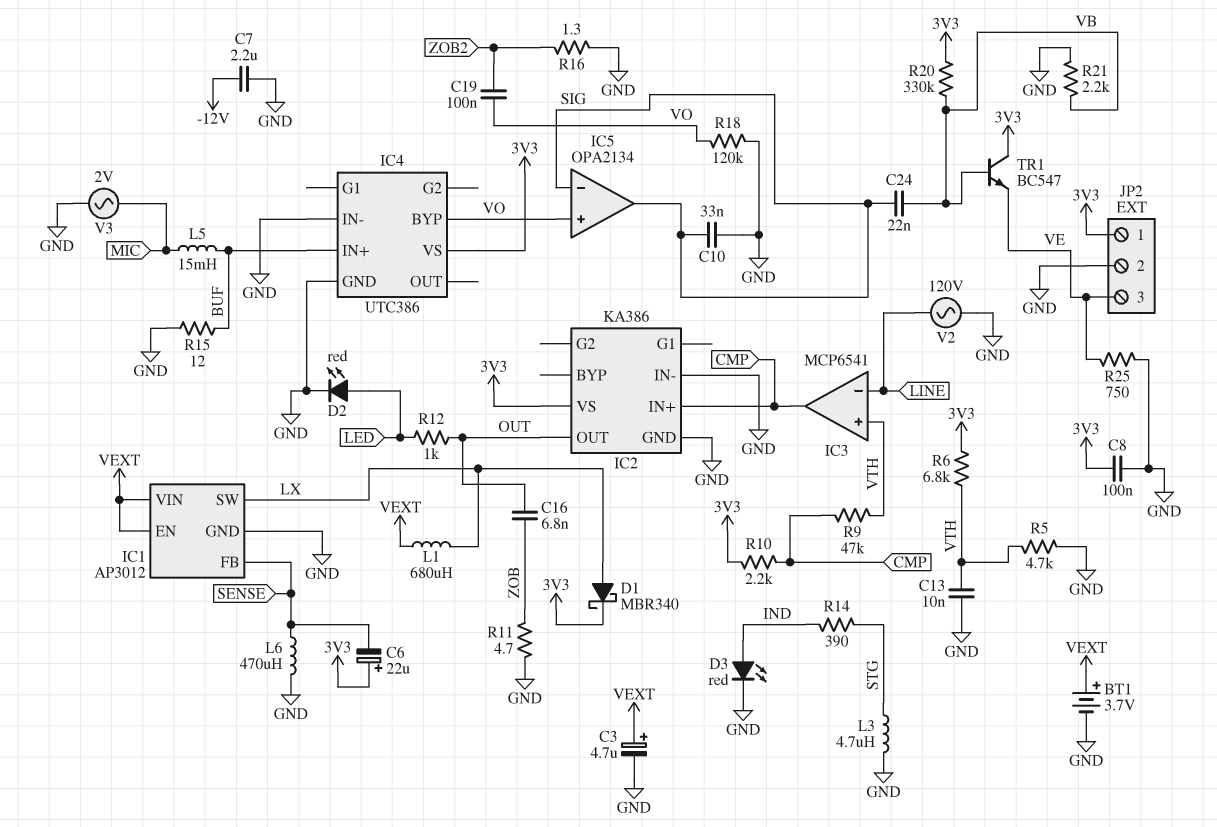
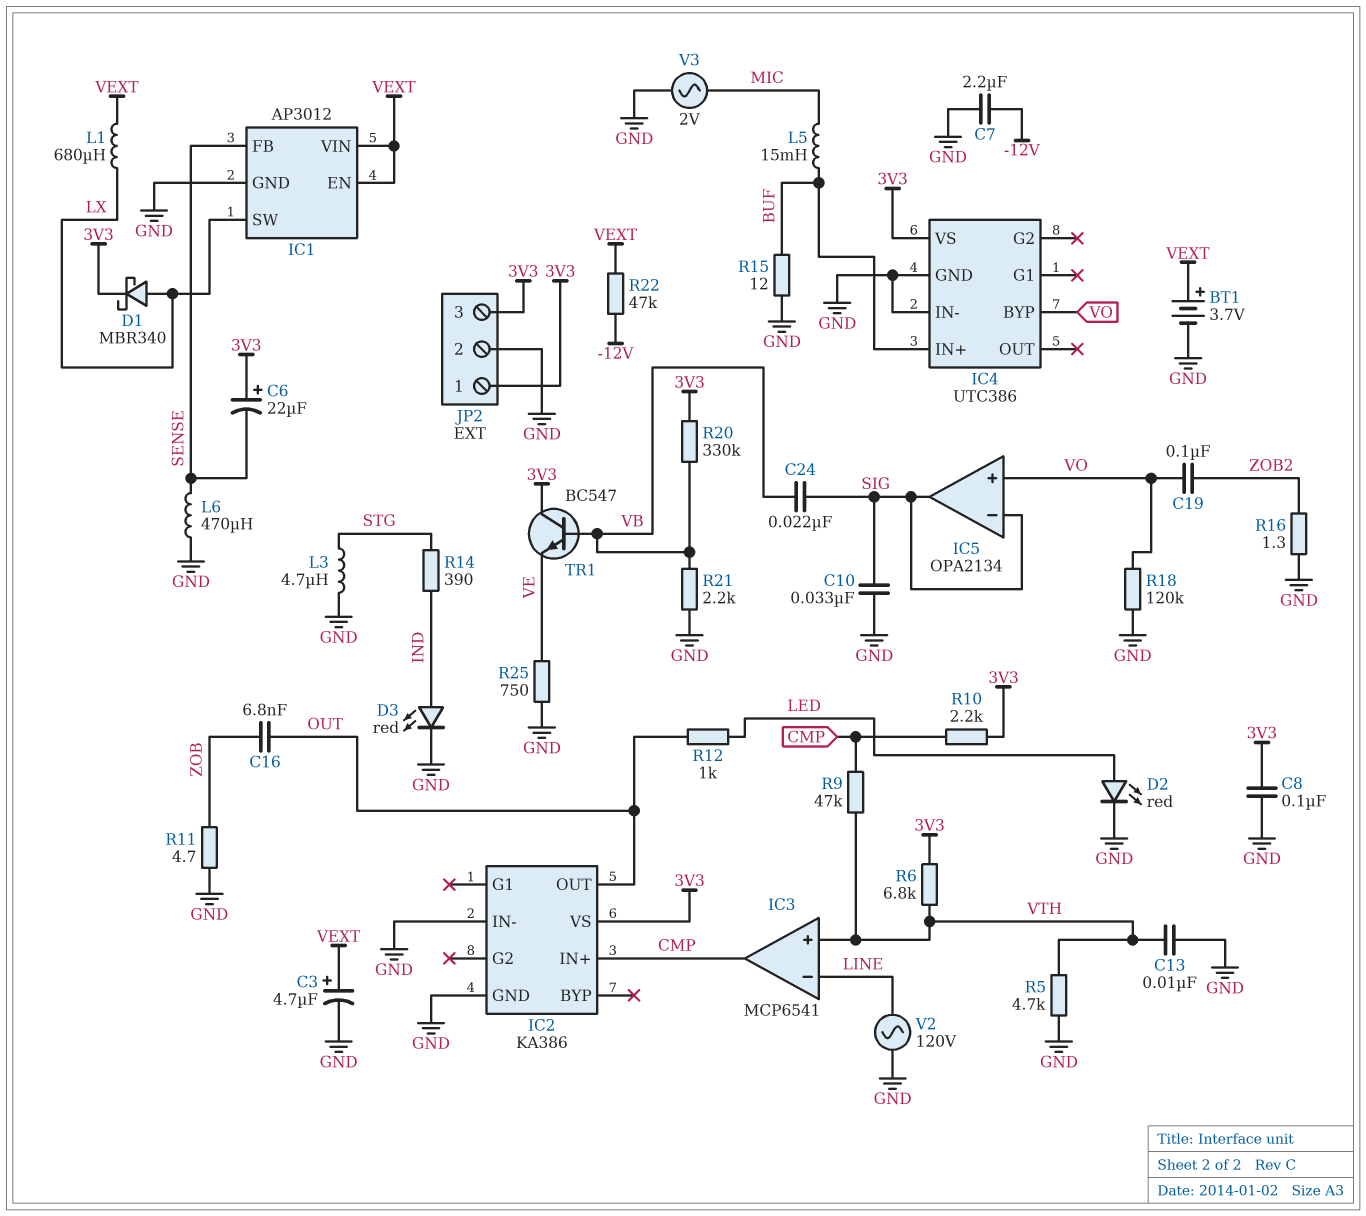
JP2 pin 3: VE -> 3V3
R22: none -> 47k (-12V, VEXT)

